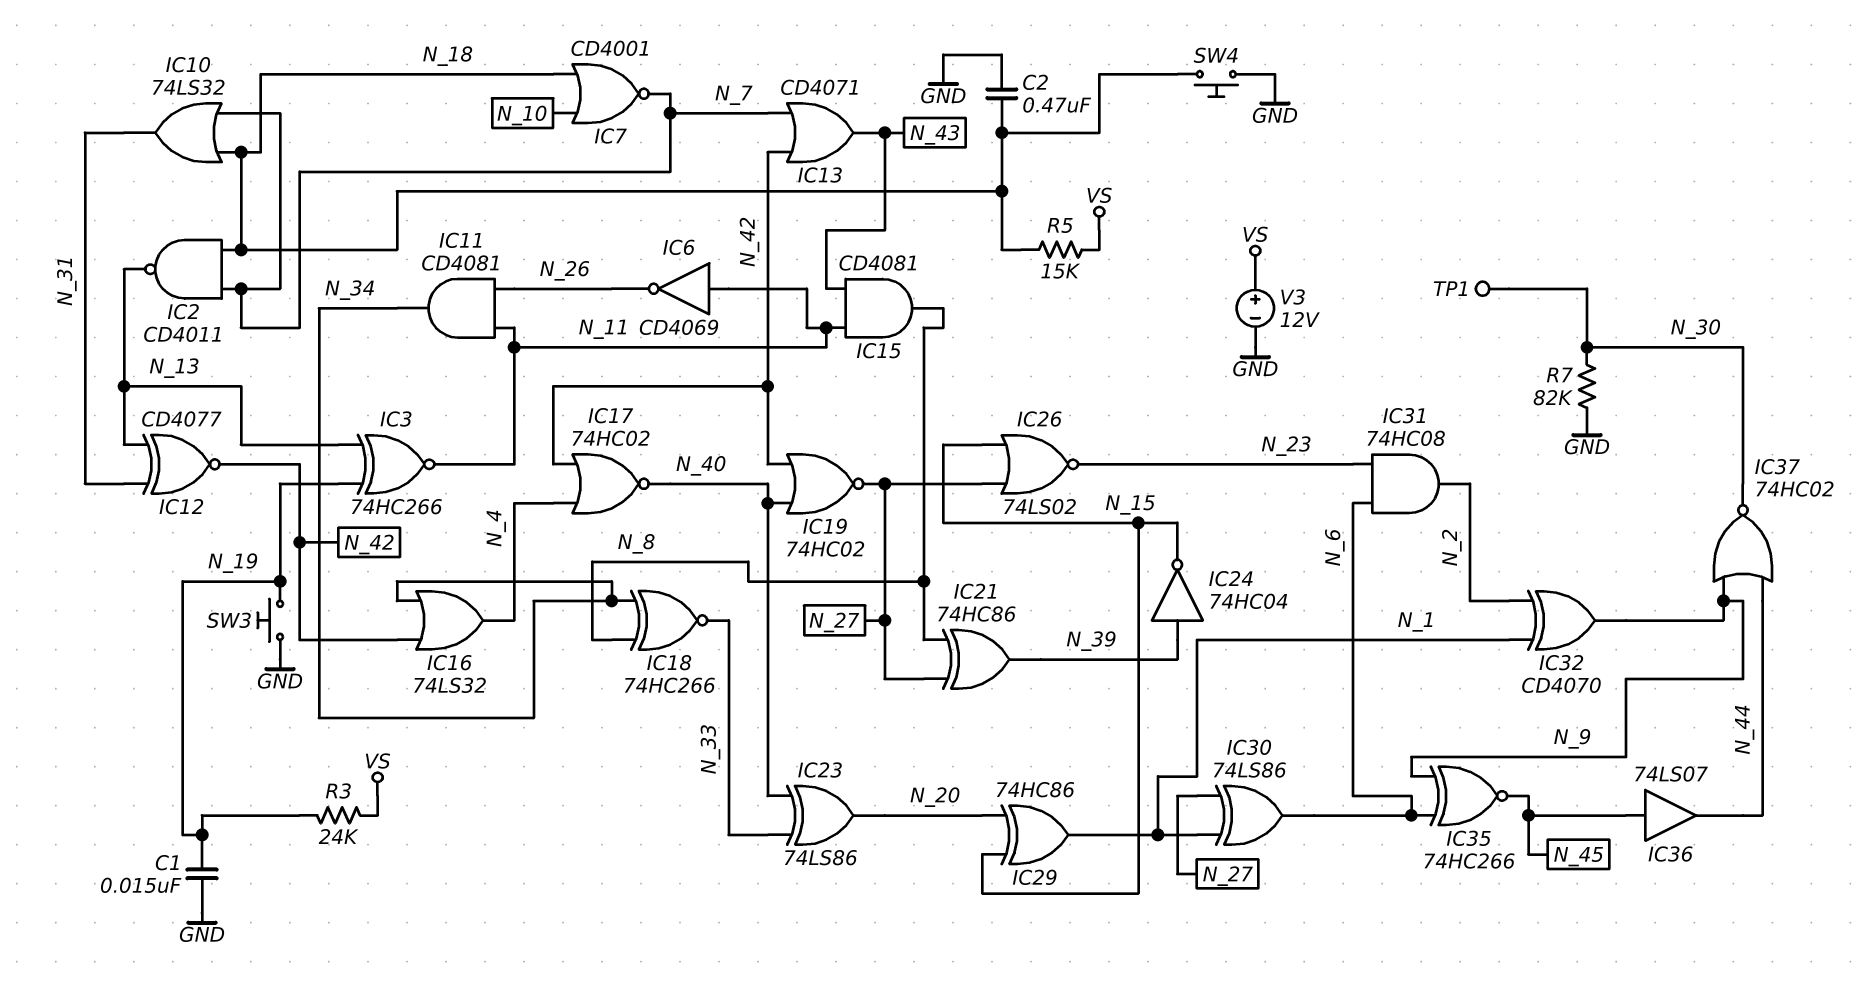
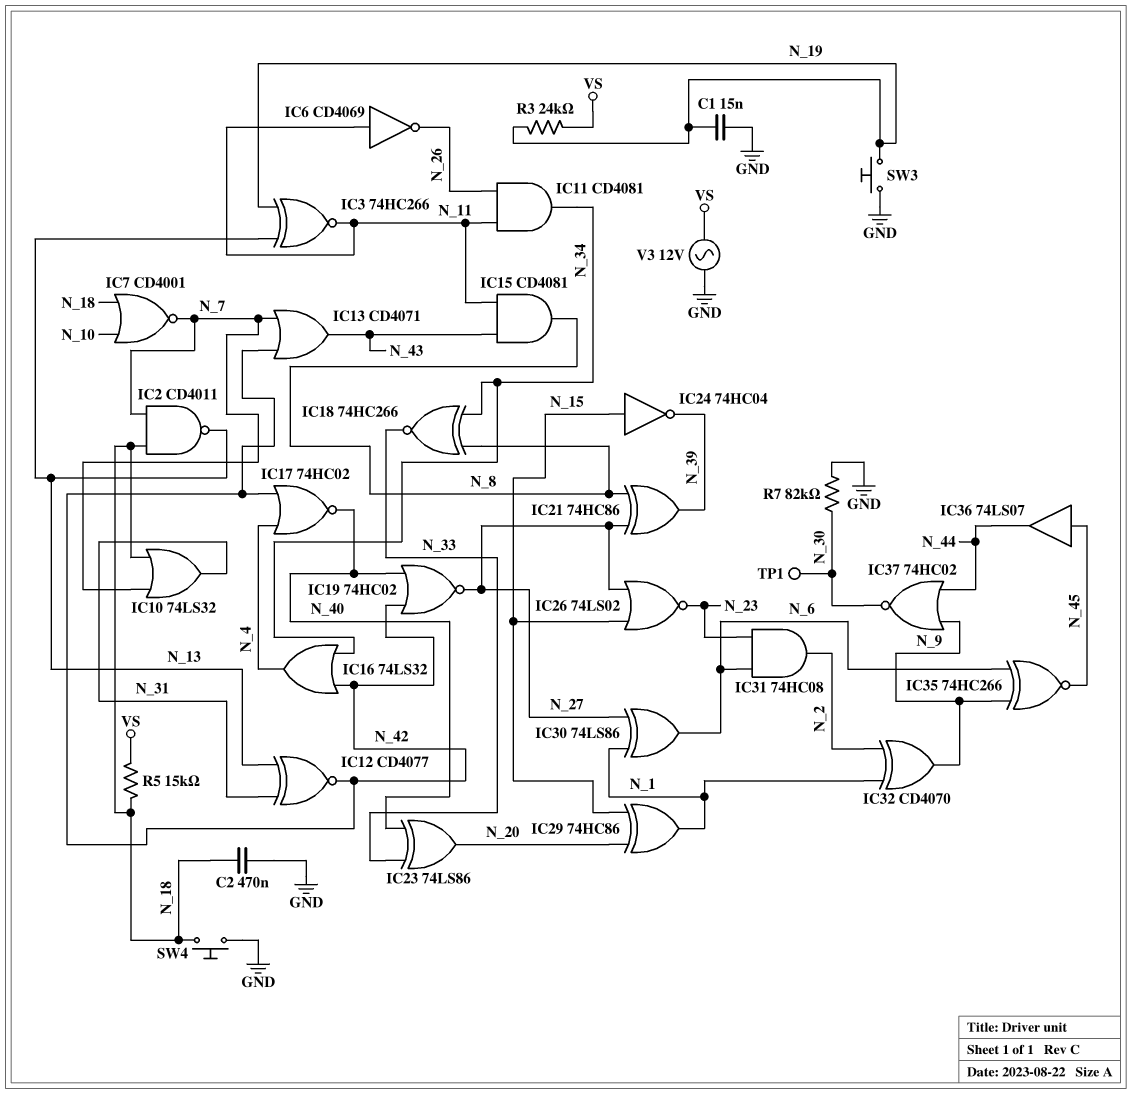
IC24: NOT 74HC04 (in N_39, out N_15) -> NOT 74HC04 (in N_15, out N_39)
V3: 12V (plus VS, minus GND) -> AC 12V (GND, VS)

